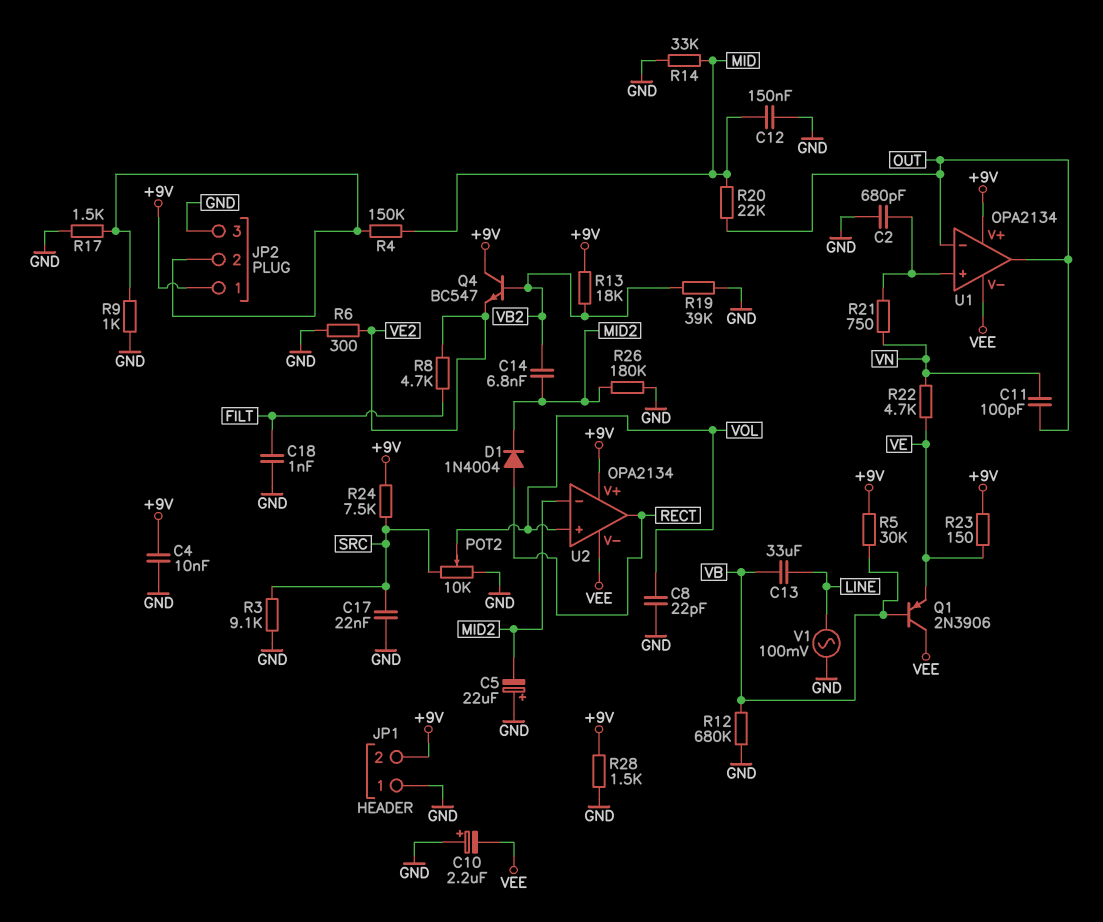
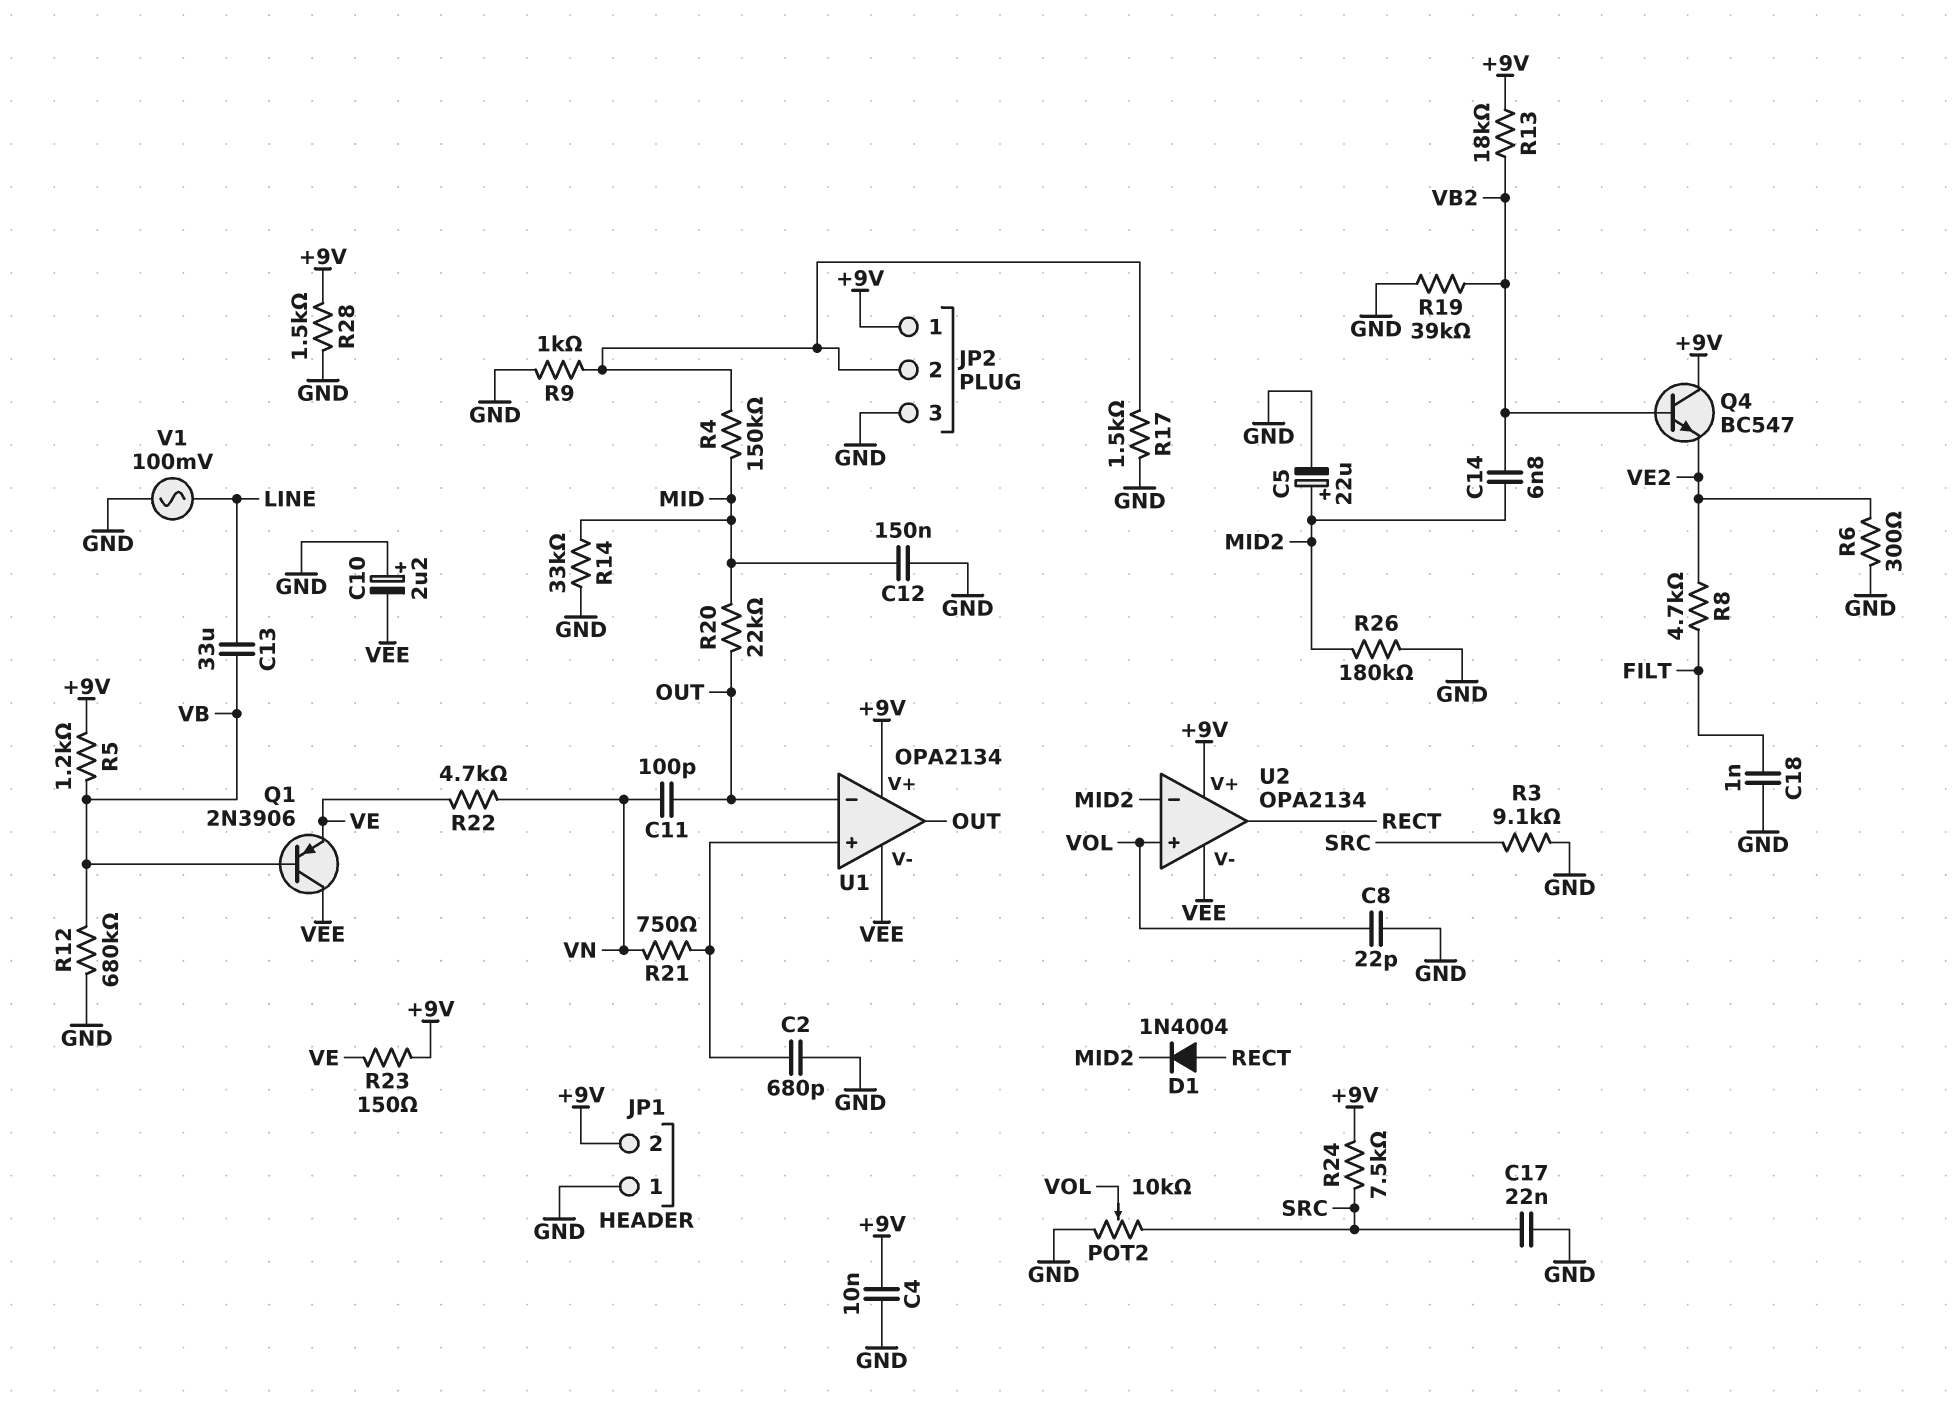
C5: 22uF (plus GND, minus MID2) -> 22uF (plus MID2, minus GND)
R5: 30k (+9V, VB) -> 1.2k (+9V, VB)

